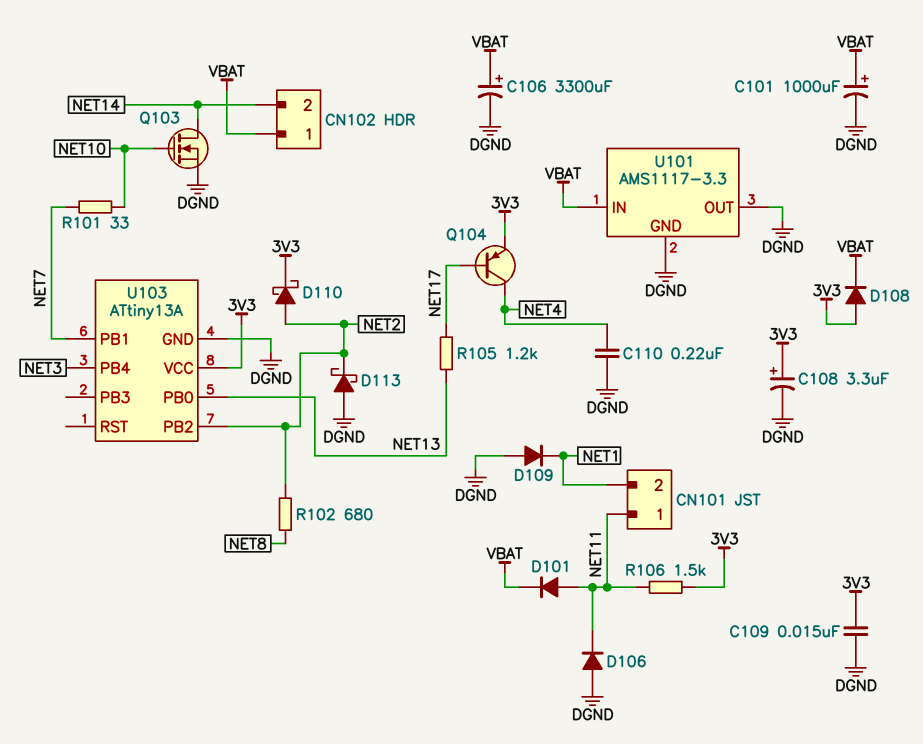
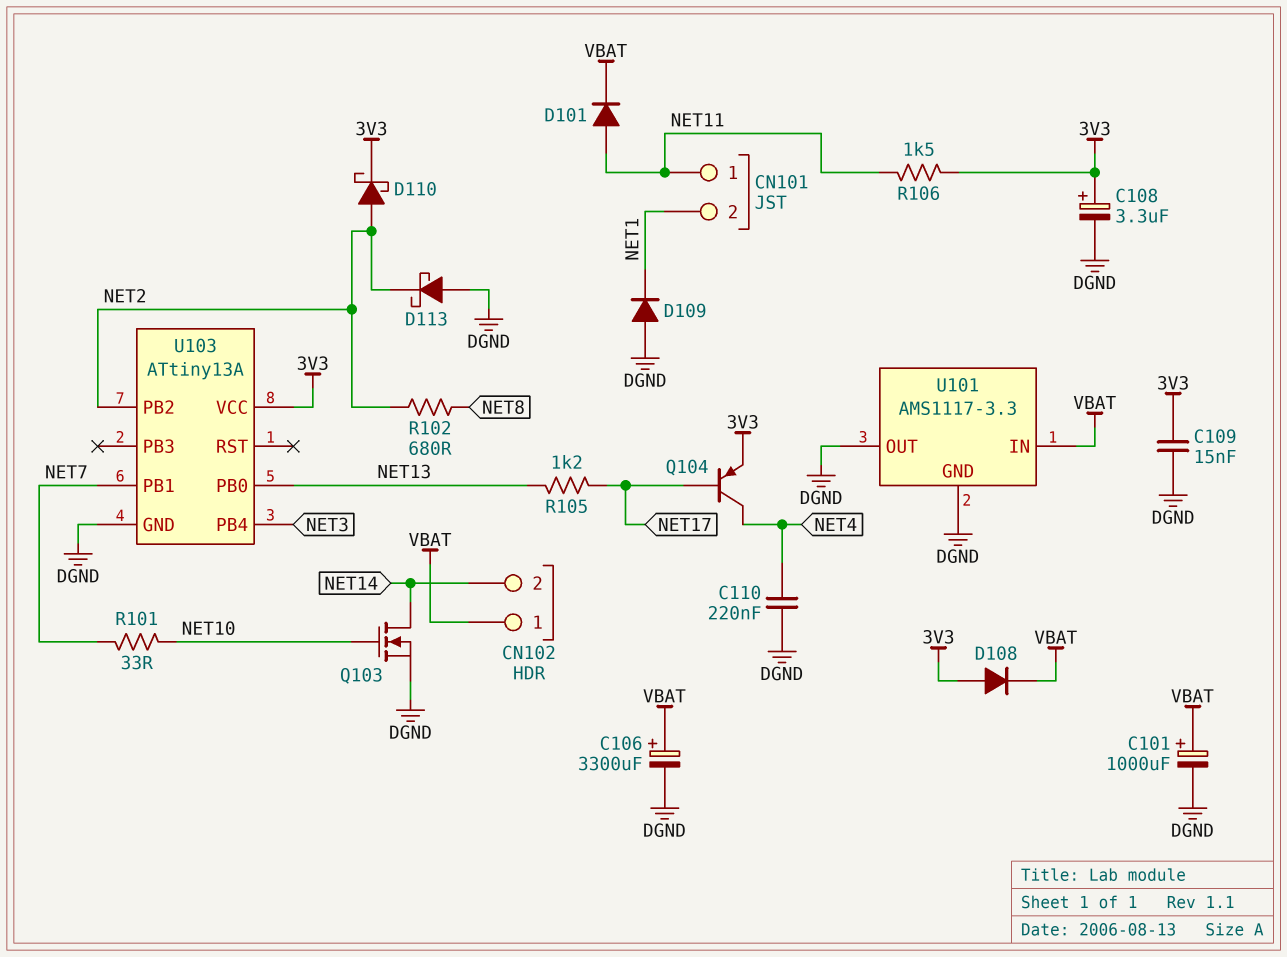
D106: diode (A DGND, K NET11) -> none

